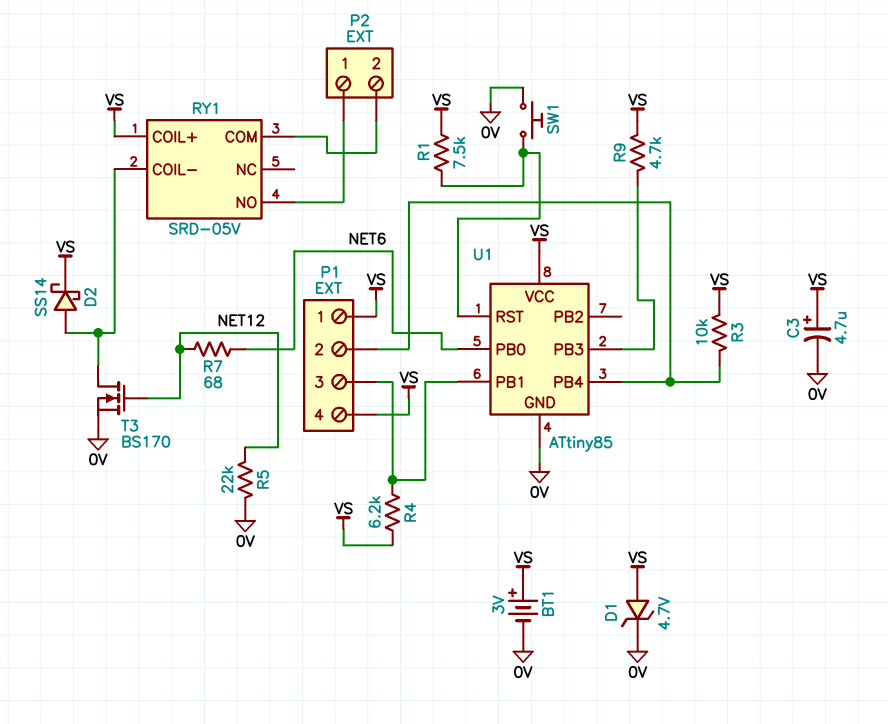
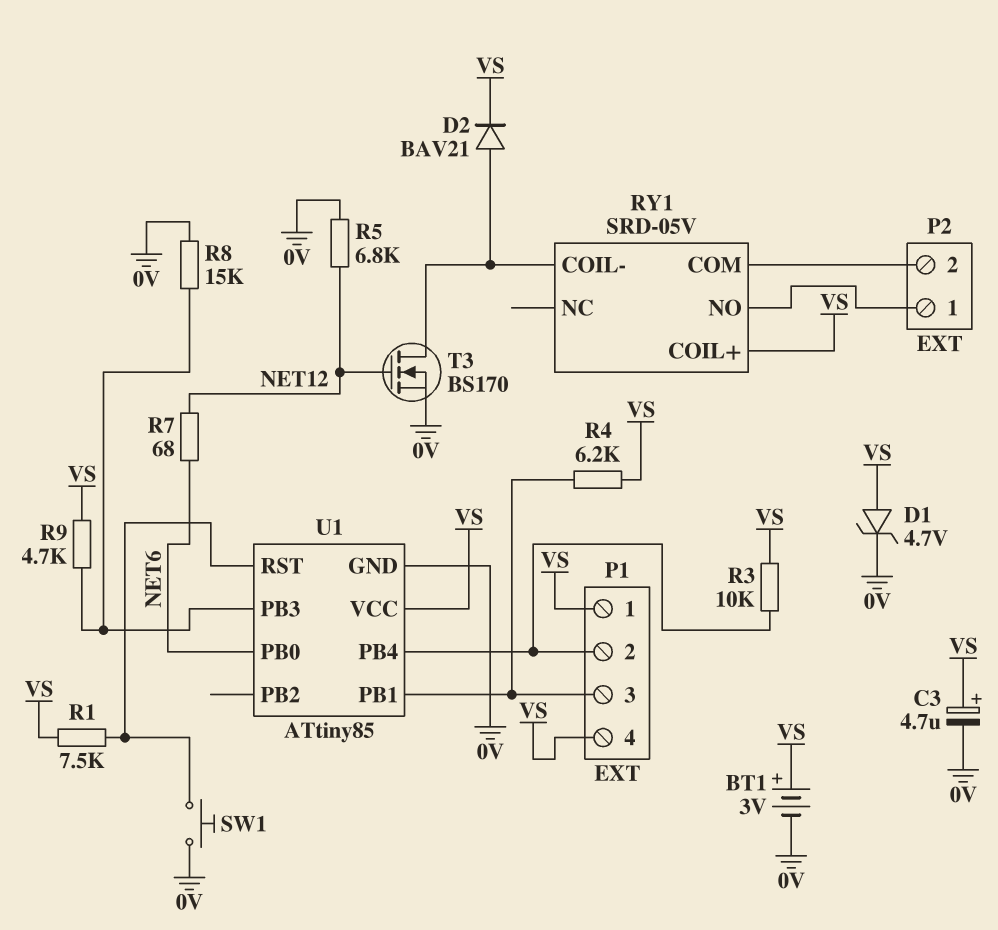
D2: schottky SS14 (A RY1/COIL-, K VS) -> diode BAV21 (A RY1/COIL-, K VS)
R5: 22k (0V, NET12) -> 6.8k (0V, NET12)
R8: none -> 15k (0V, U1/PB3)

